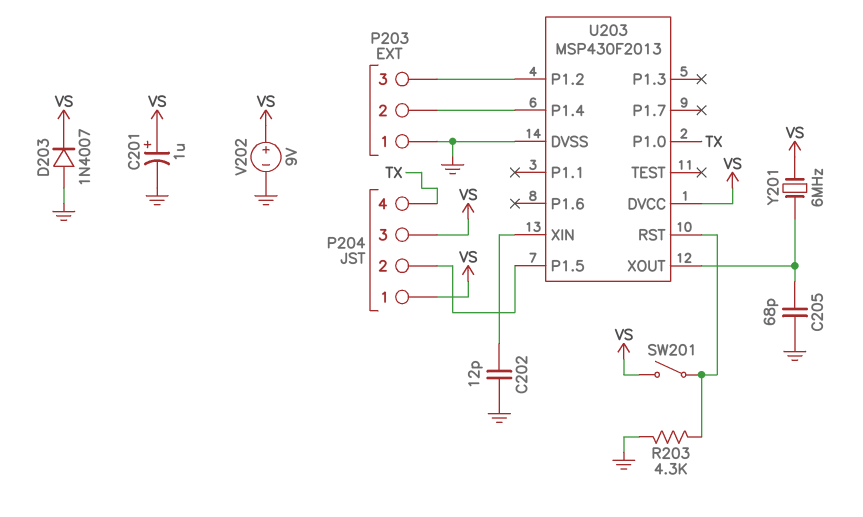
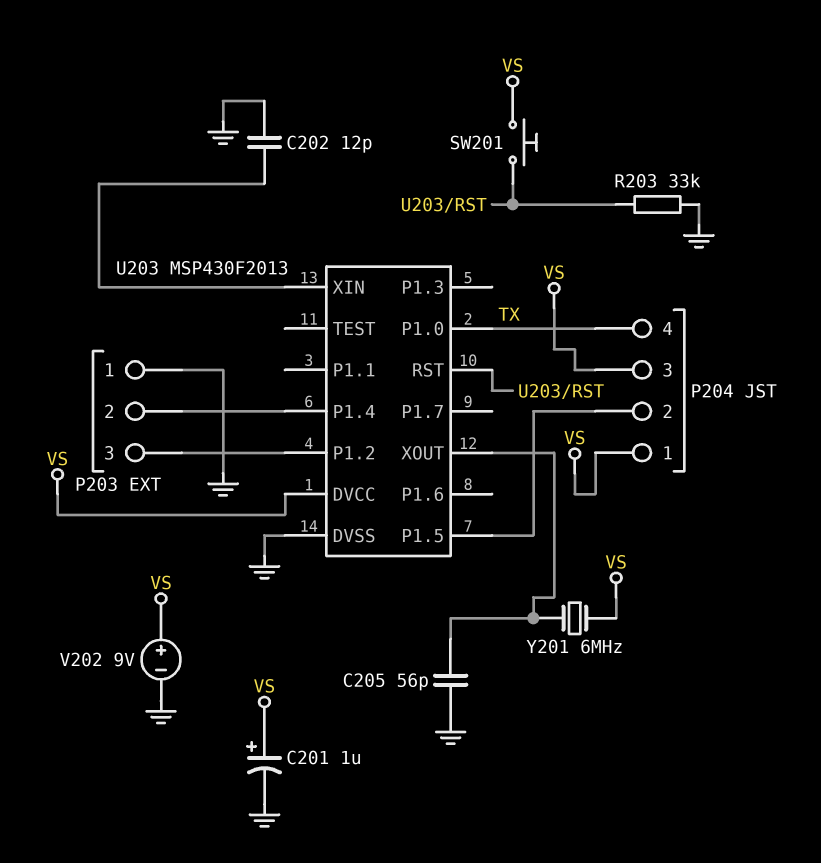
C205: 68pF (GND, U203/XOUT) -> 56pF (GND, U203/XOUT)
D203: diode 1N4007 (A GND, K VS) -> none
R203: 4.3k (GND, U203/RST) -> 33k (GND, U203/RST)
SW201: switch (U203/RST, VS) -> button (U203/RST, VS)

